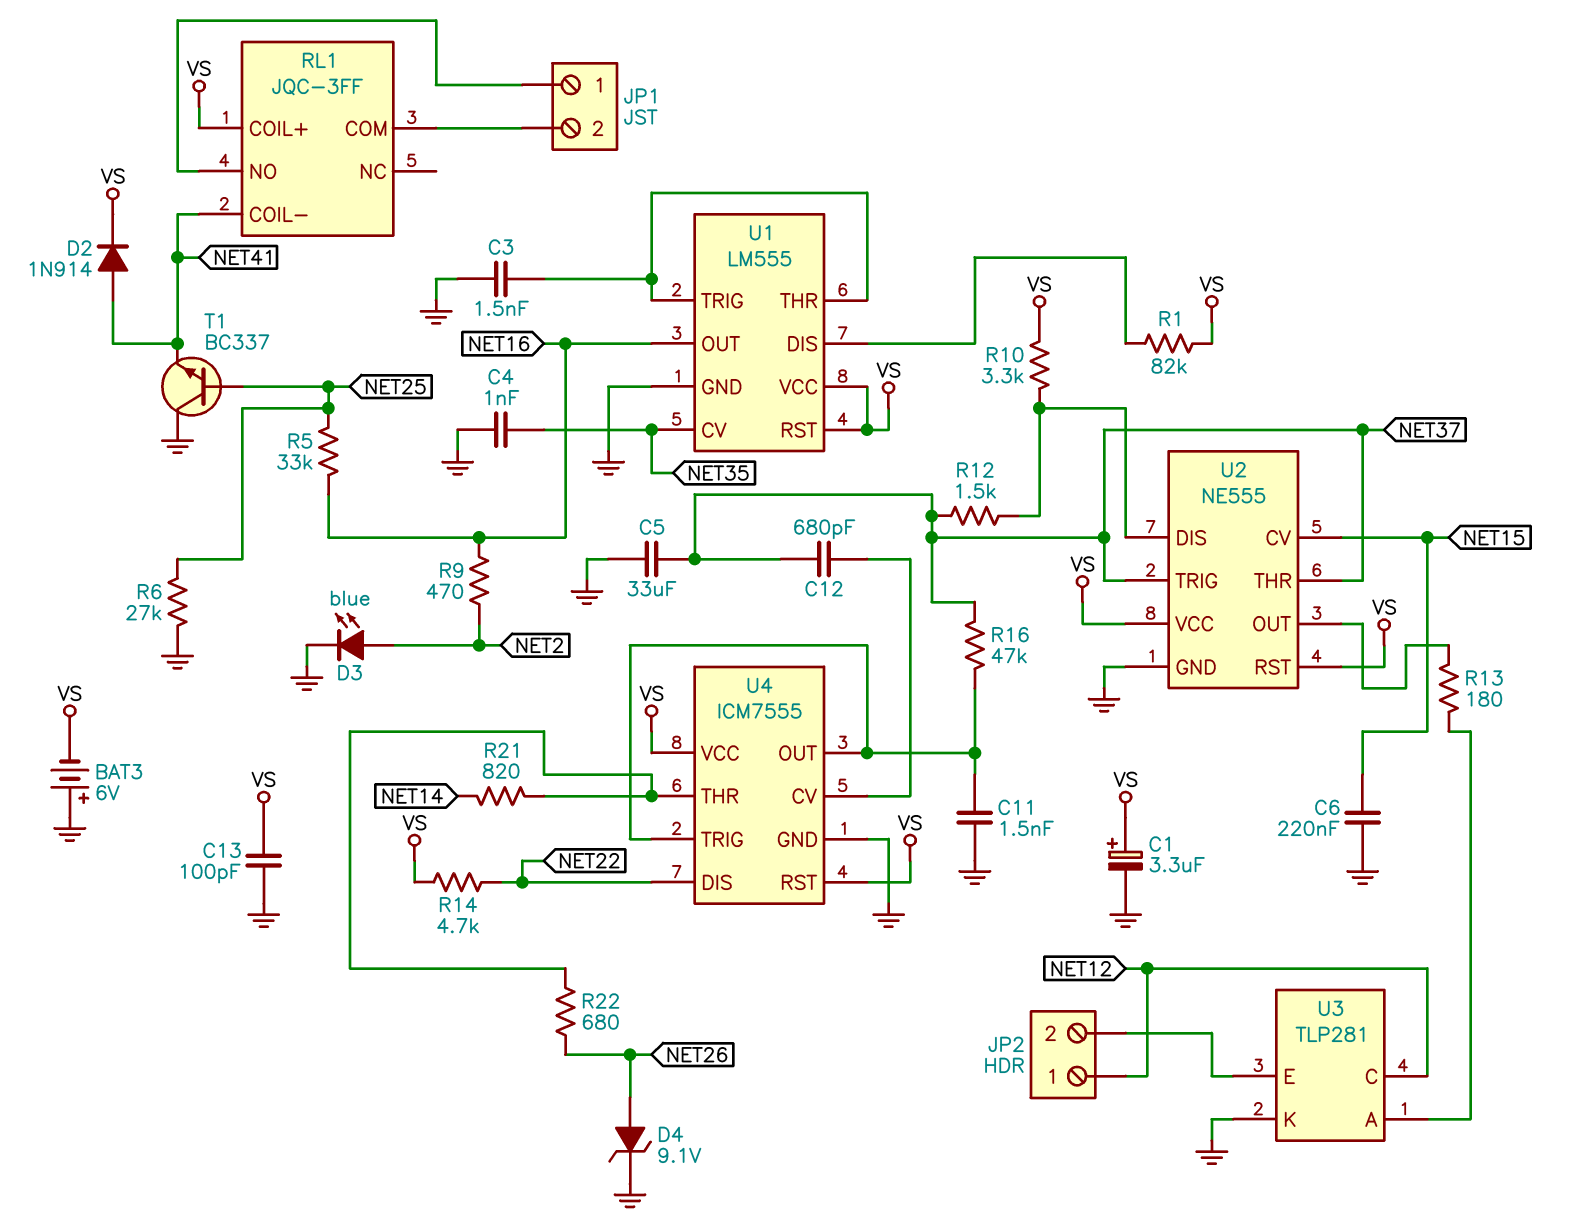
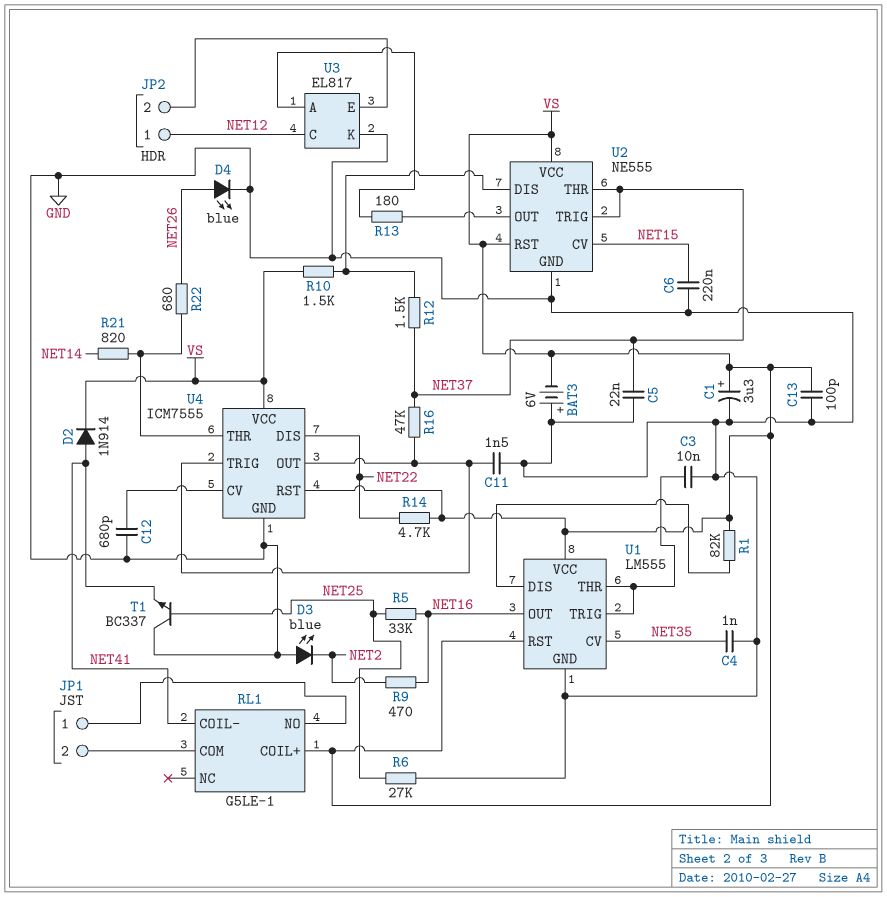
C3: 1.5nF (GND, U1/THR) -> 10nF (GND, U1/THR)
C5: 33uF (GND, NET37) -> 22nF (GND, NET37)
C12: 680pF (NET37, U4/CV) -> 680pF (GND, U4/CV)
D3: LED blue (A NET2, K GND) -> LED blue (A GND, K NET2)
D4: zener 9.1V (A NET26, K GND) -> LED blue (A NET26, K GND)
R10: 3.3k (U2/DIS, VS) -> 1.5k (U2/DIS, VS)
RL1: JQC-3FF -> G5LE-1
U3: TLP281 -> EL817

